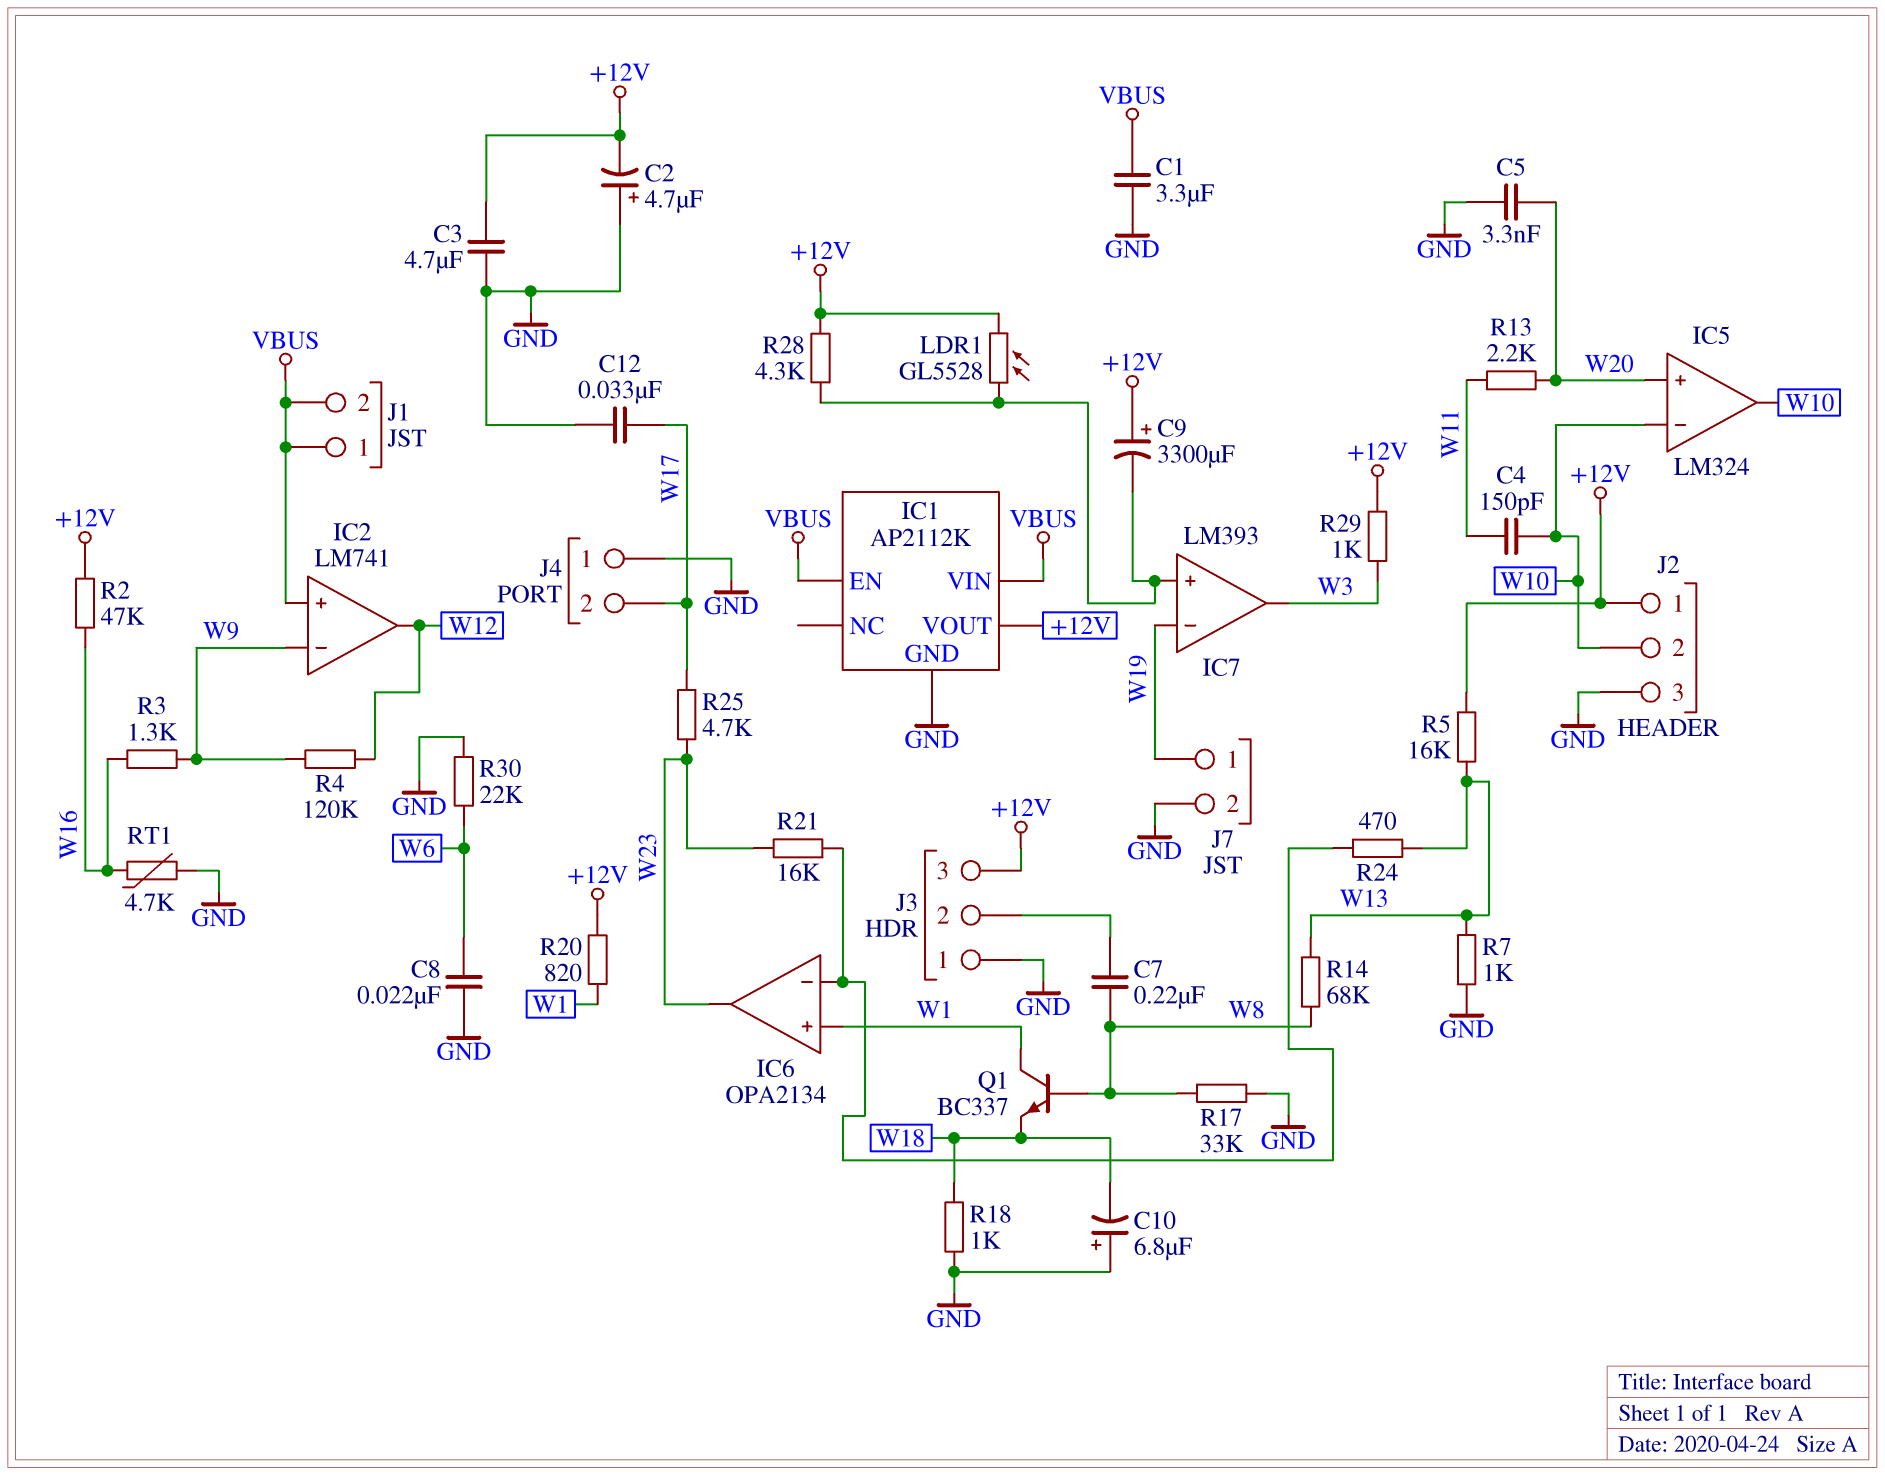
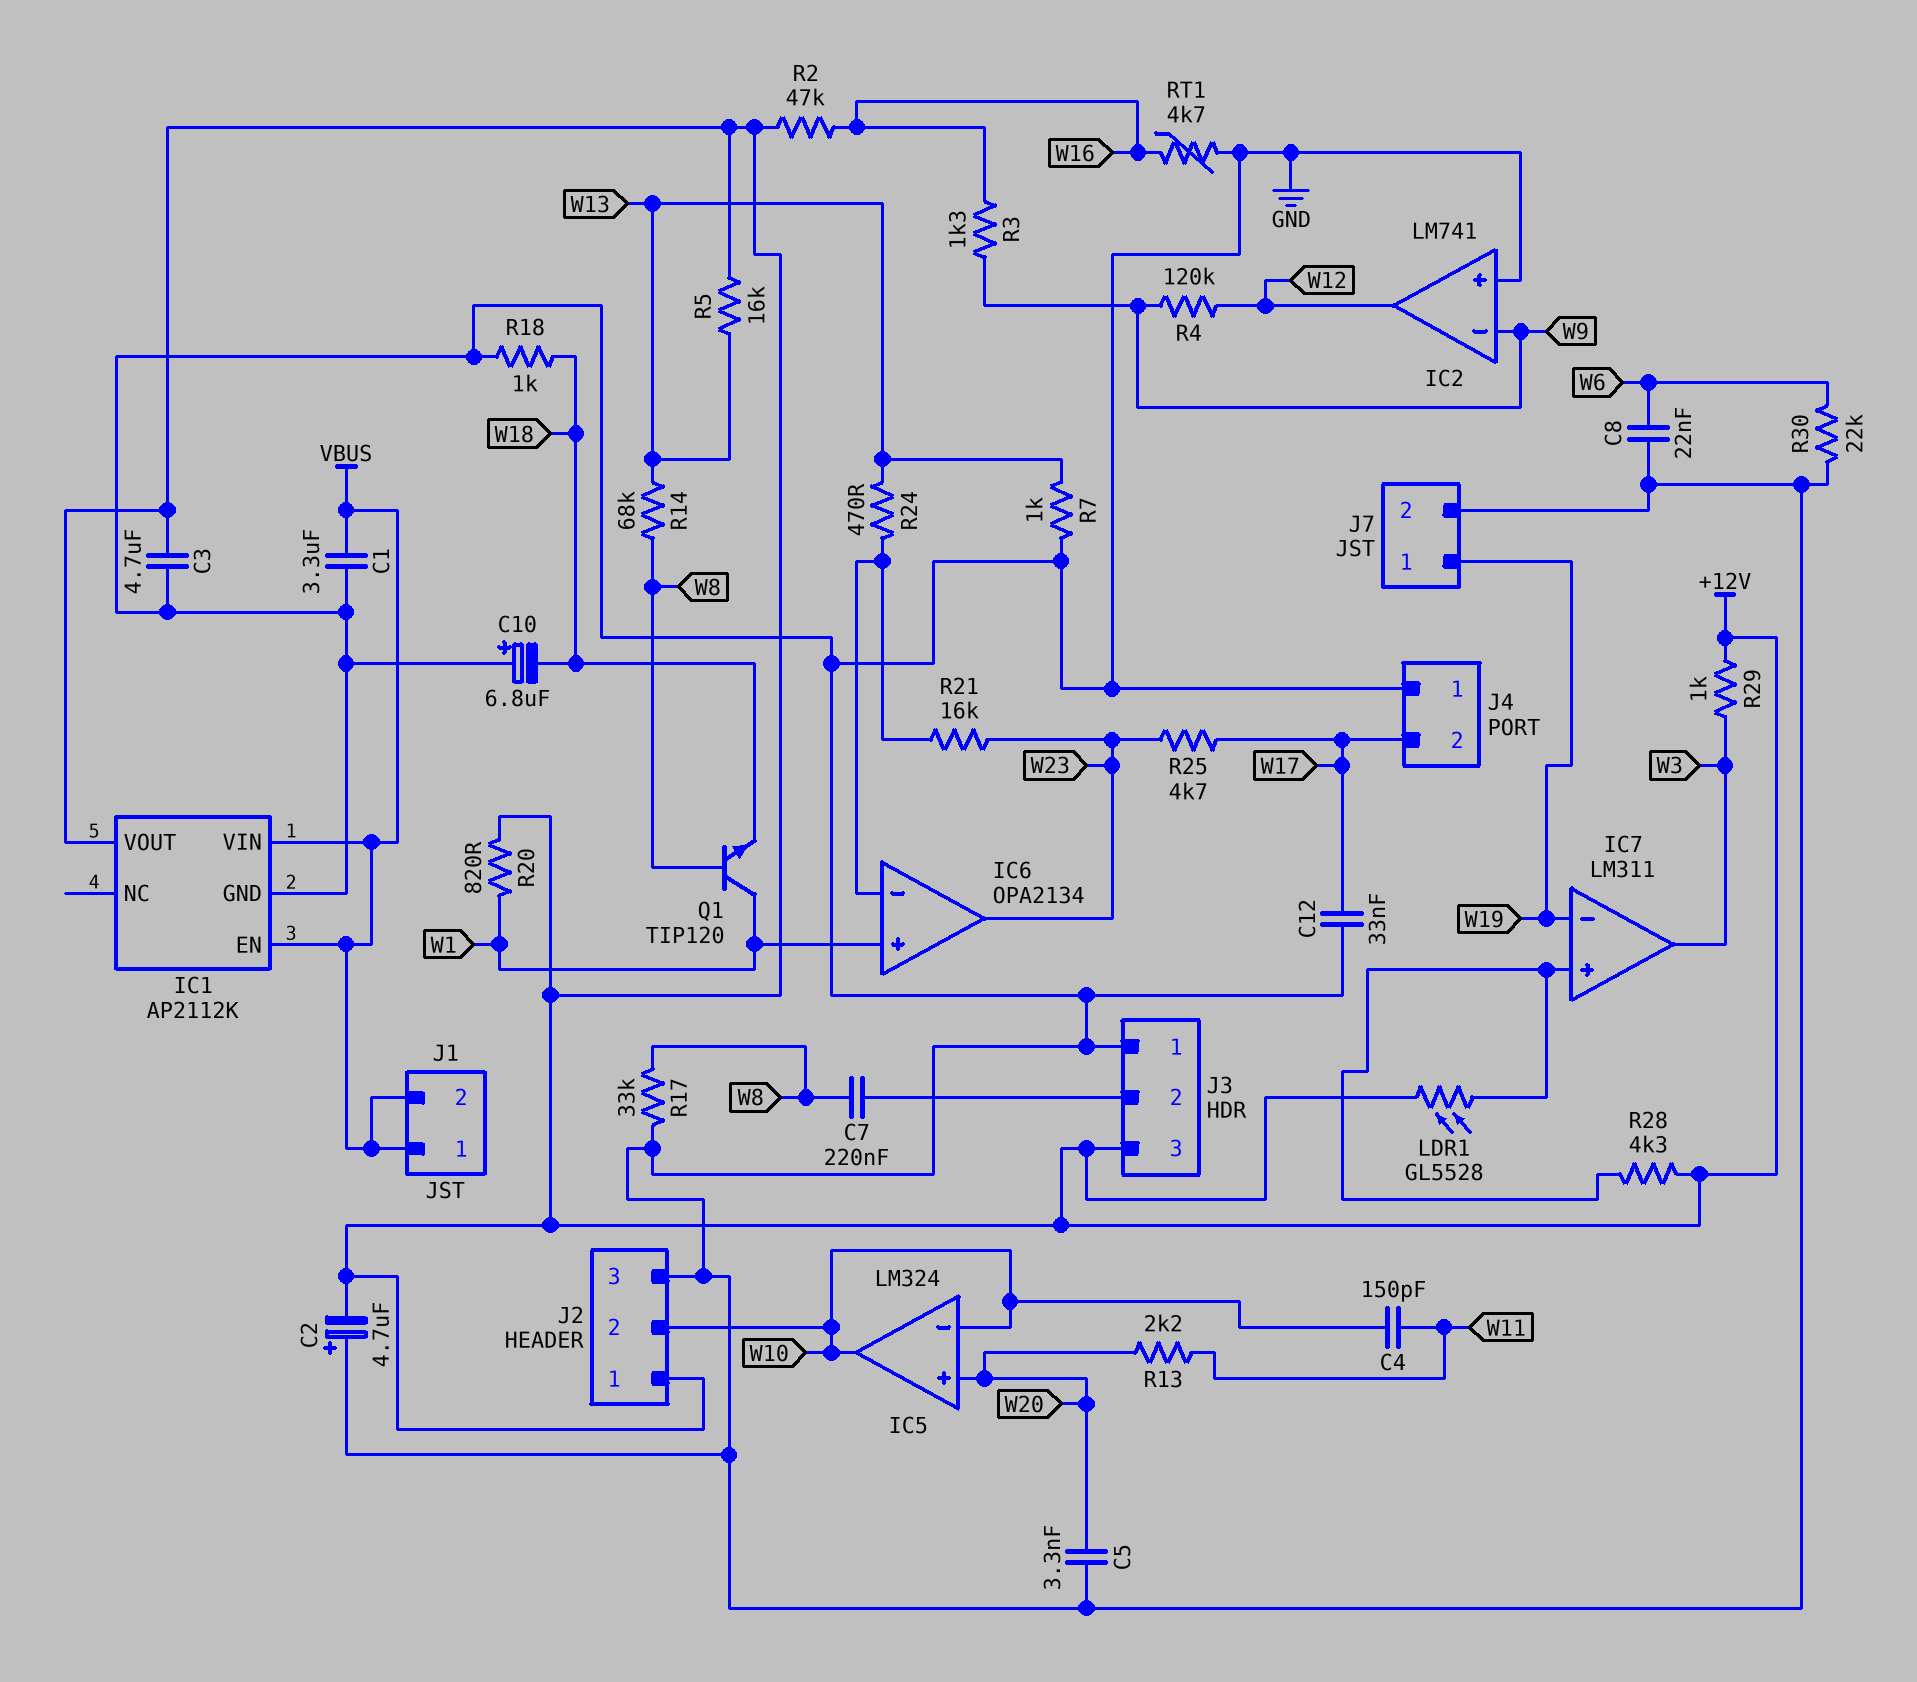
C9: 3300uF (plus +12V, minus IC7/in+) -> none
IC2 pin in+: VBUS -> GND
IC7: LM393 -> LM311
Q1: NPN BC337 (B W8, C W1, E W18) -> NPN TIP120 (B W8, C W1, E W18)

